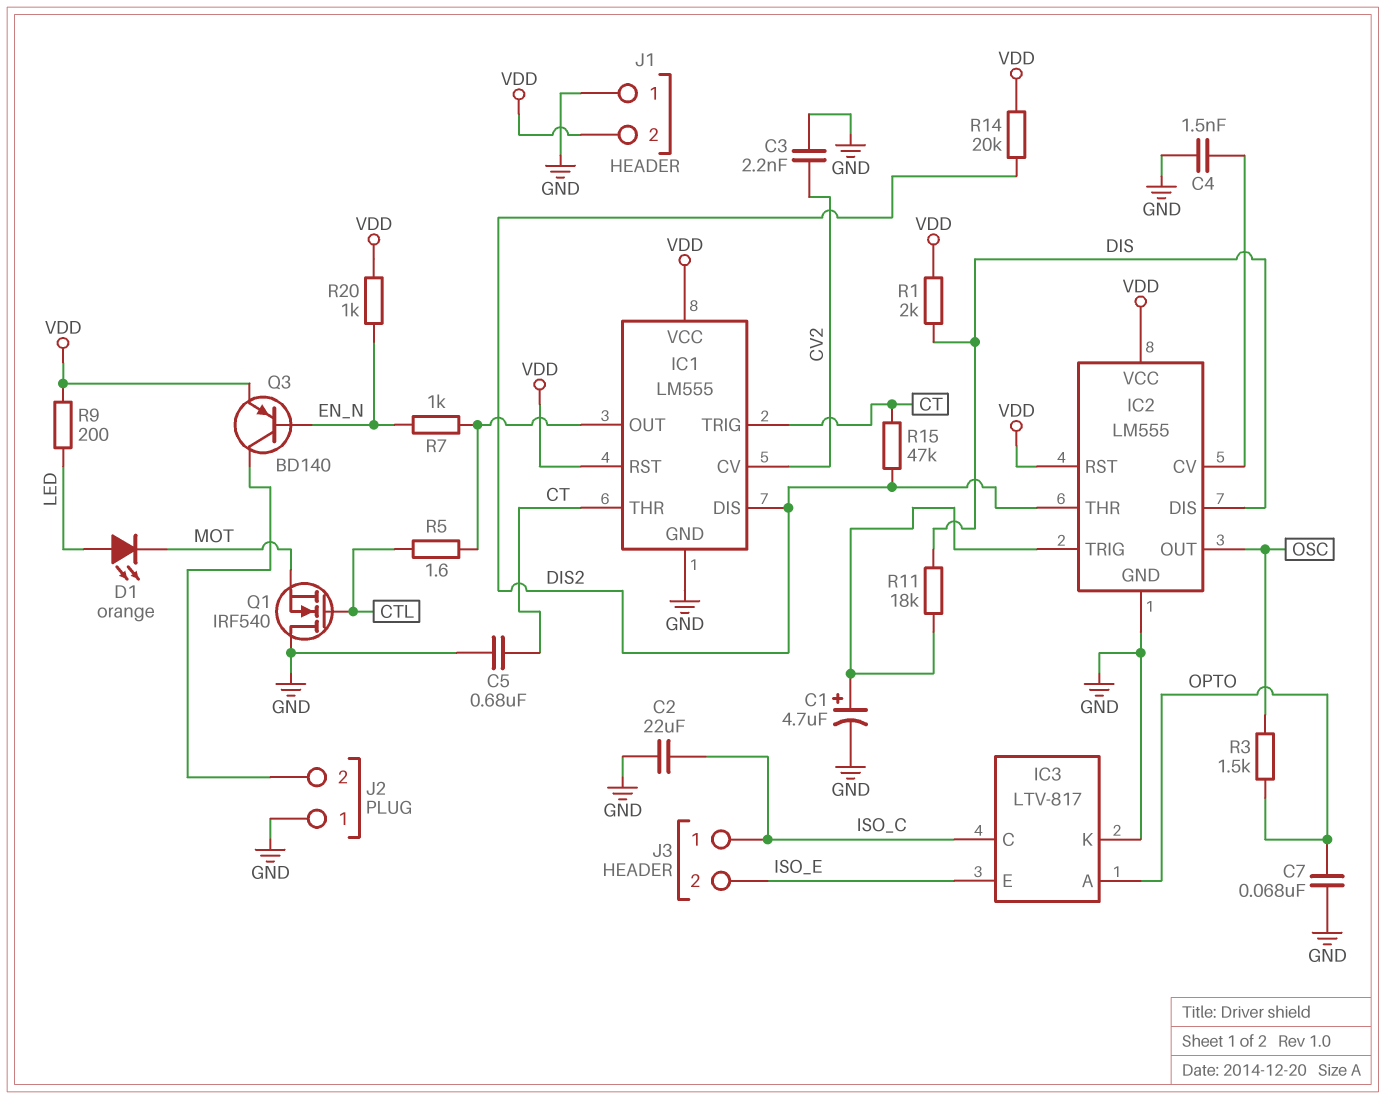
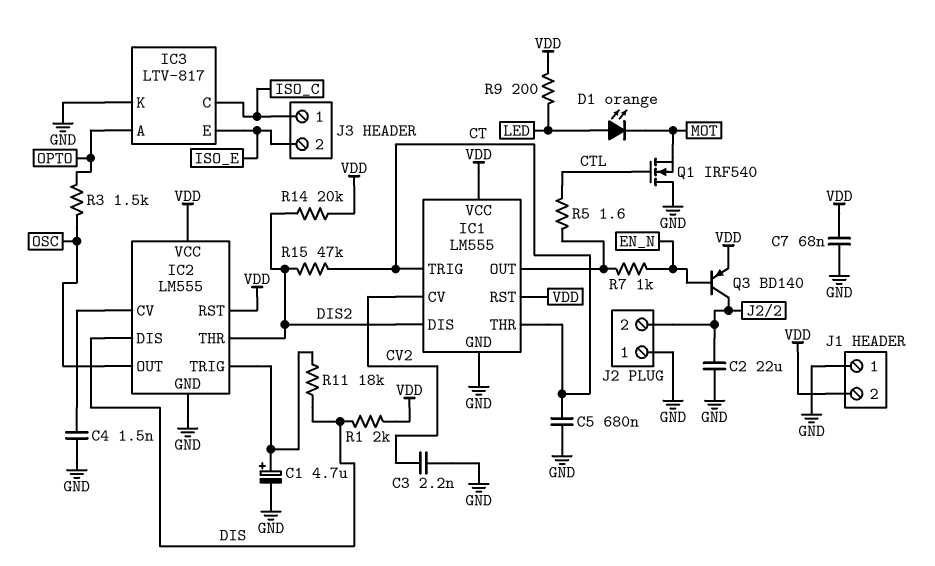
C2: 22uF (GND, ISO_C) -> 22uF (GND, J2/2)
C7: 68nF (GND, OPTO) -> 68nF (GND, VDD)
R20: 1k (EN_N, VDD) -> none

